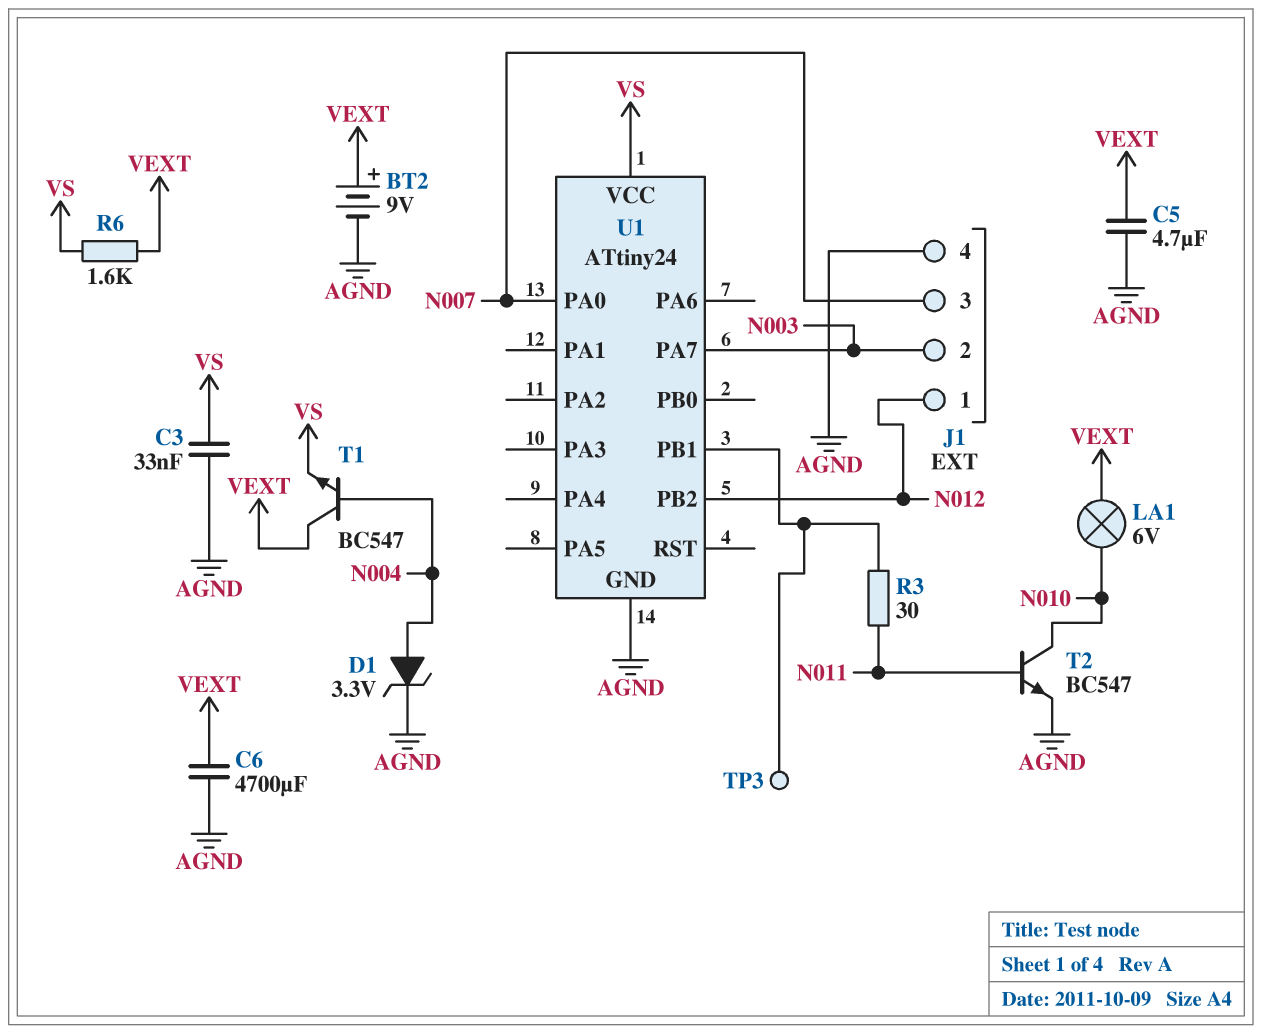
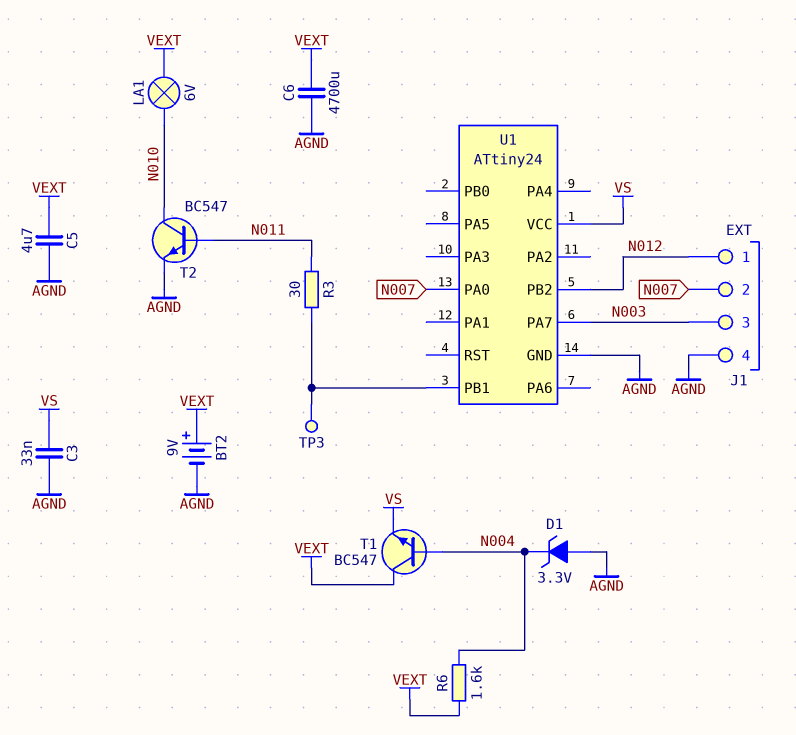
D1: zener 3.3V (A N004, K AGND) -> zener 3.3V (A AGND, K N004)
J1 pin 2: N003 -> N007
J1 pin 3: N007 -> N003
R6: 1.6k (VEXT, VS) -> 1.6k (N004, VEXT)

